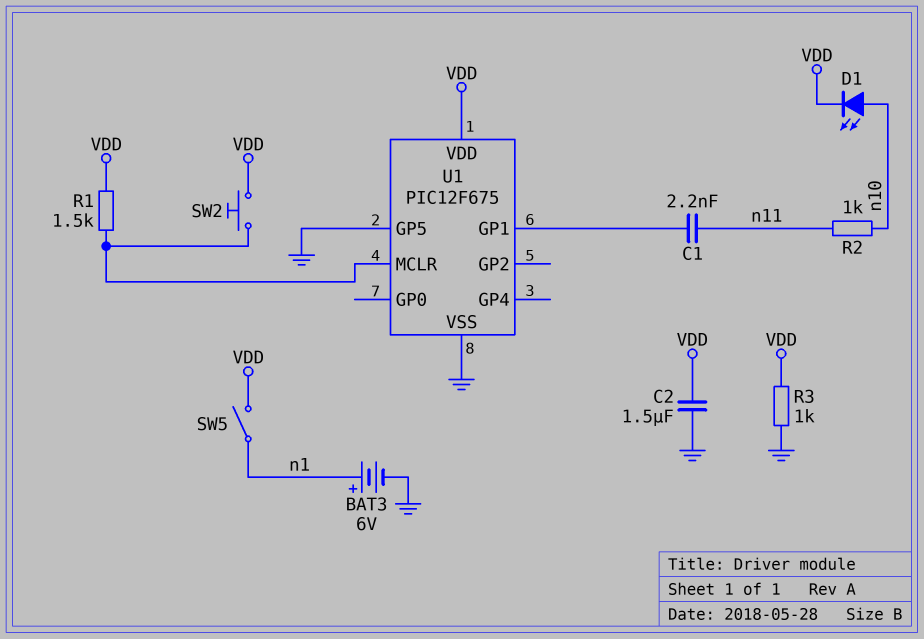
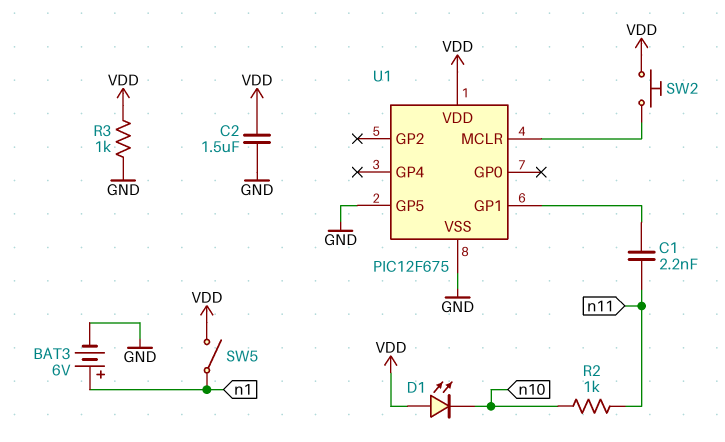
D1: LED (A n10, K VDD) -> LED (A VDD, K n10)
R1: 1.5k (U1/MCLR, VDD) -> none

